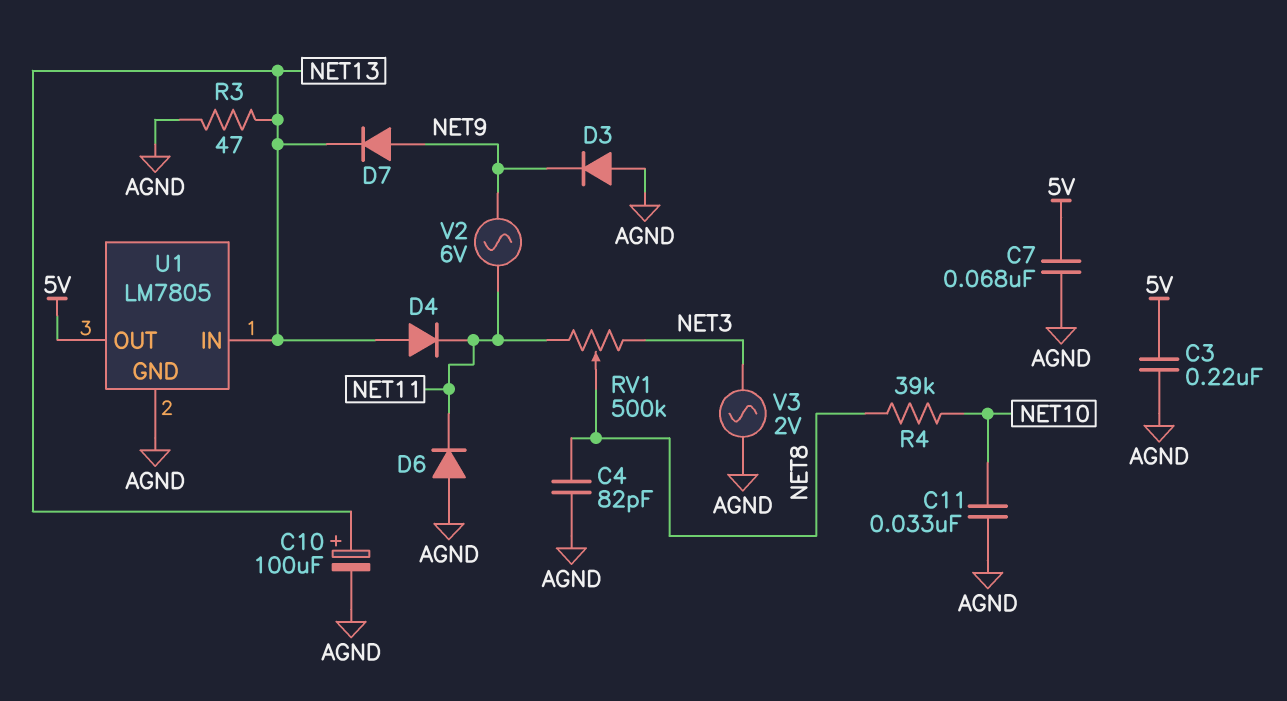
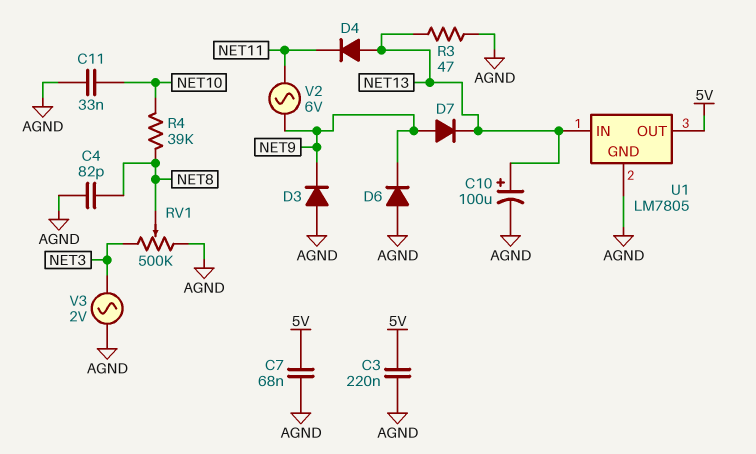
D6: diode (A AGND, K NET11) -> diode (A AGND, K NET9)
RV1: 500k (NET3, NET11, wiper NET8) -> 500k (AGND, NET3, wiper NET8)

